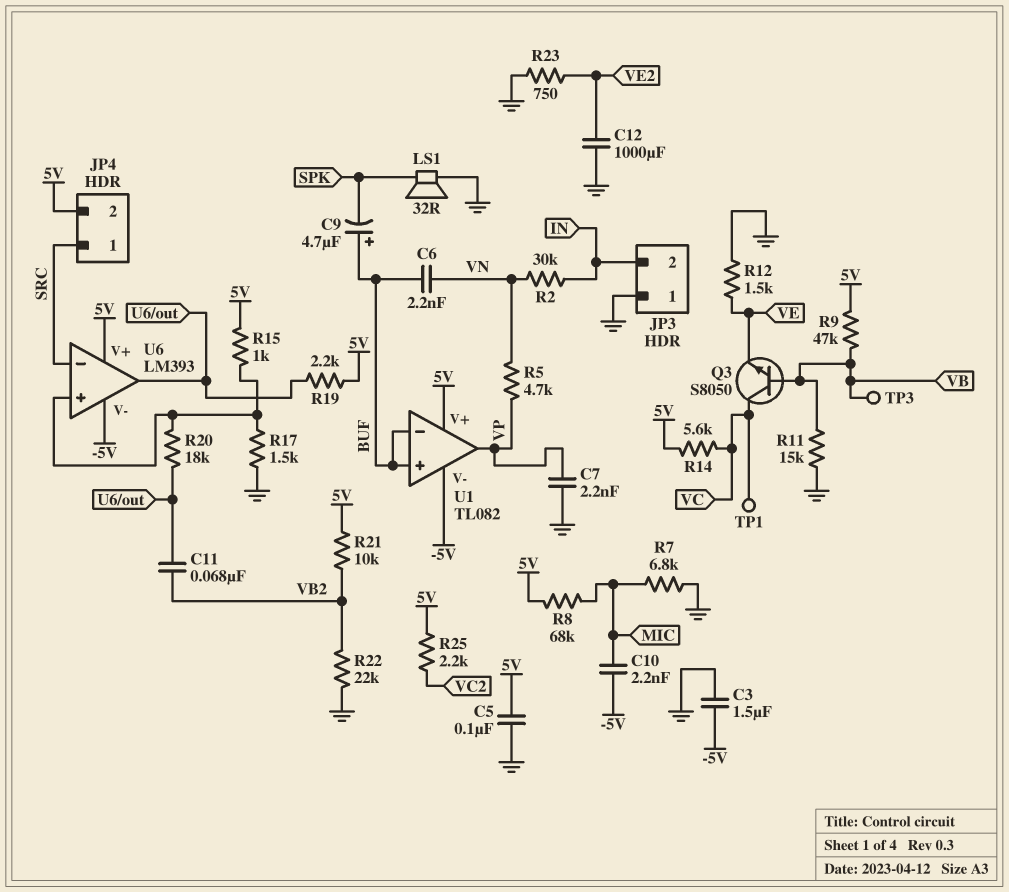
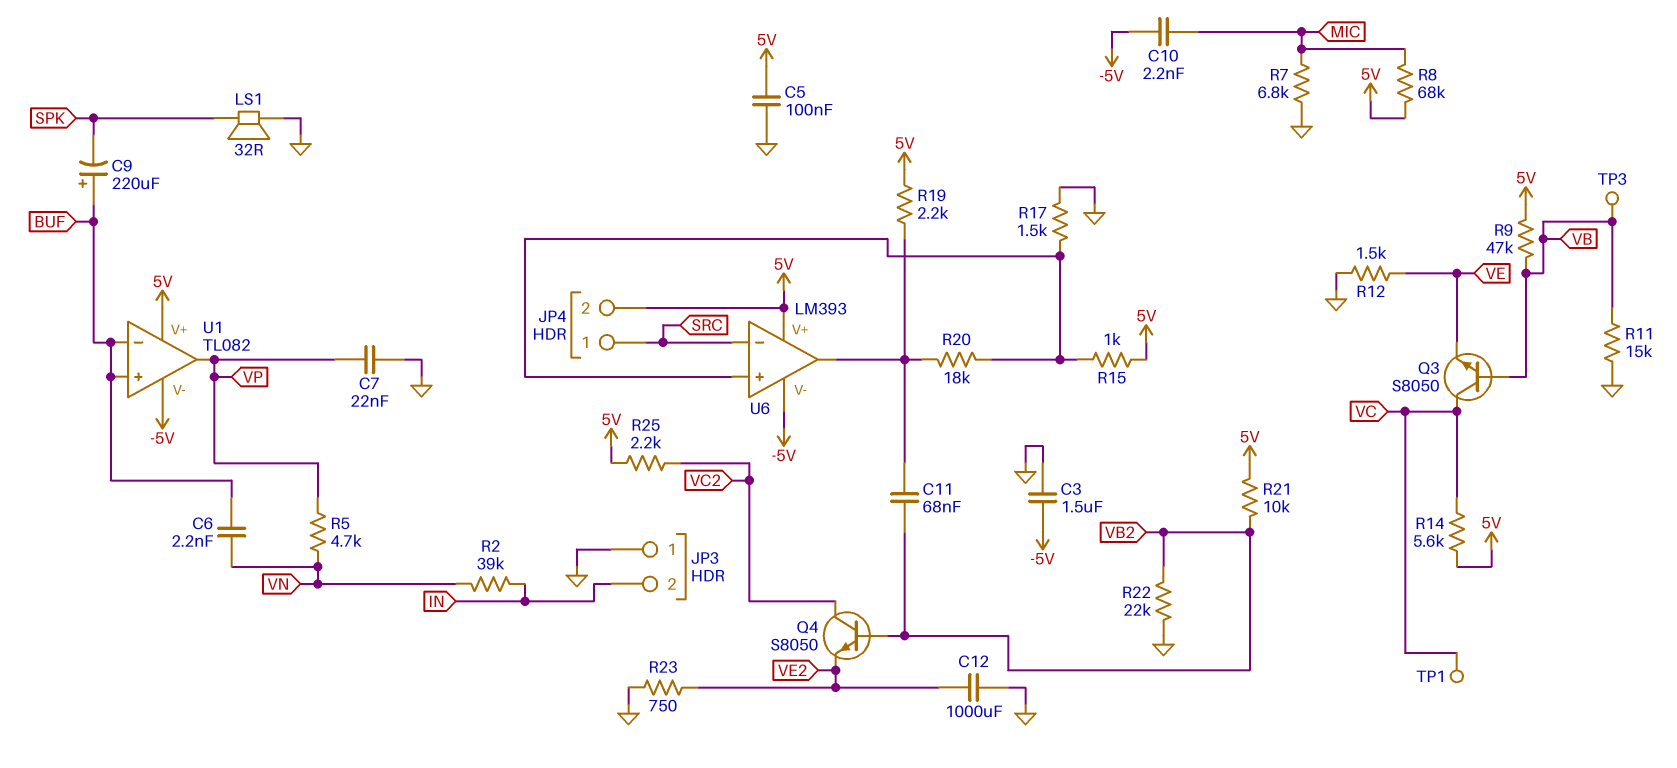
C7: 2.2nF (GND, VP) -> 22nF (GND, VP)
C9: 4.7uF (plus BUF, minus SPK) -> 220uF (plus BUF, minus SPK)
Q4: none -> NPN S8050 (B VB2, C VC2, E VE2)
R2: 30k (IN, VN) -> 39k (IN, VN)

